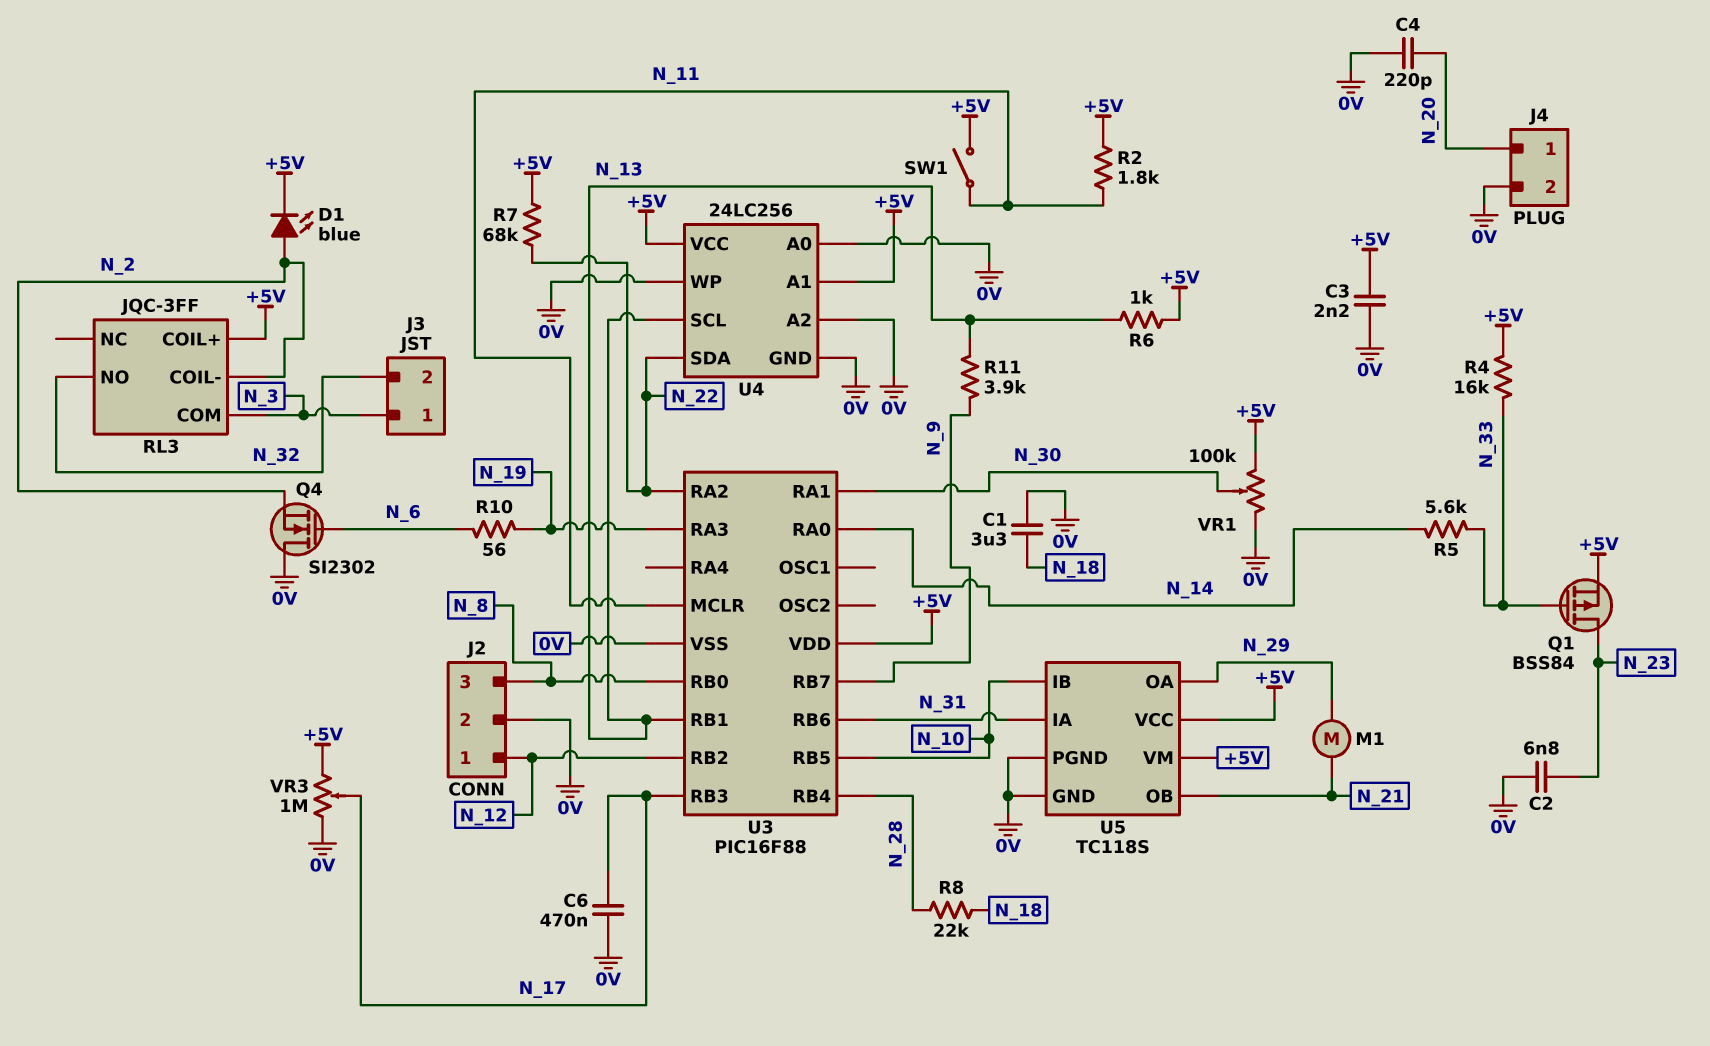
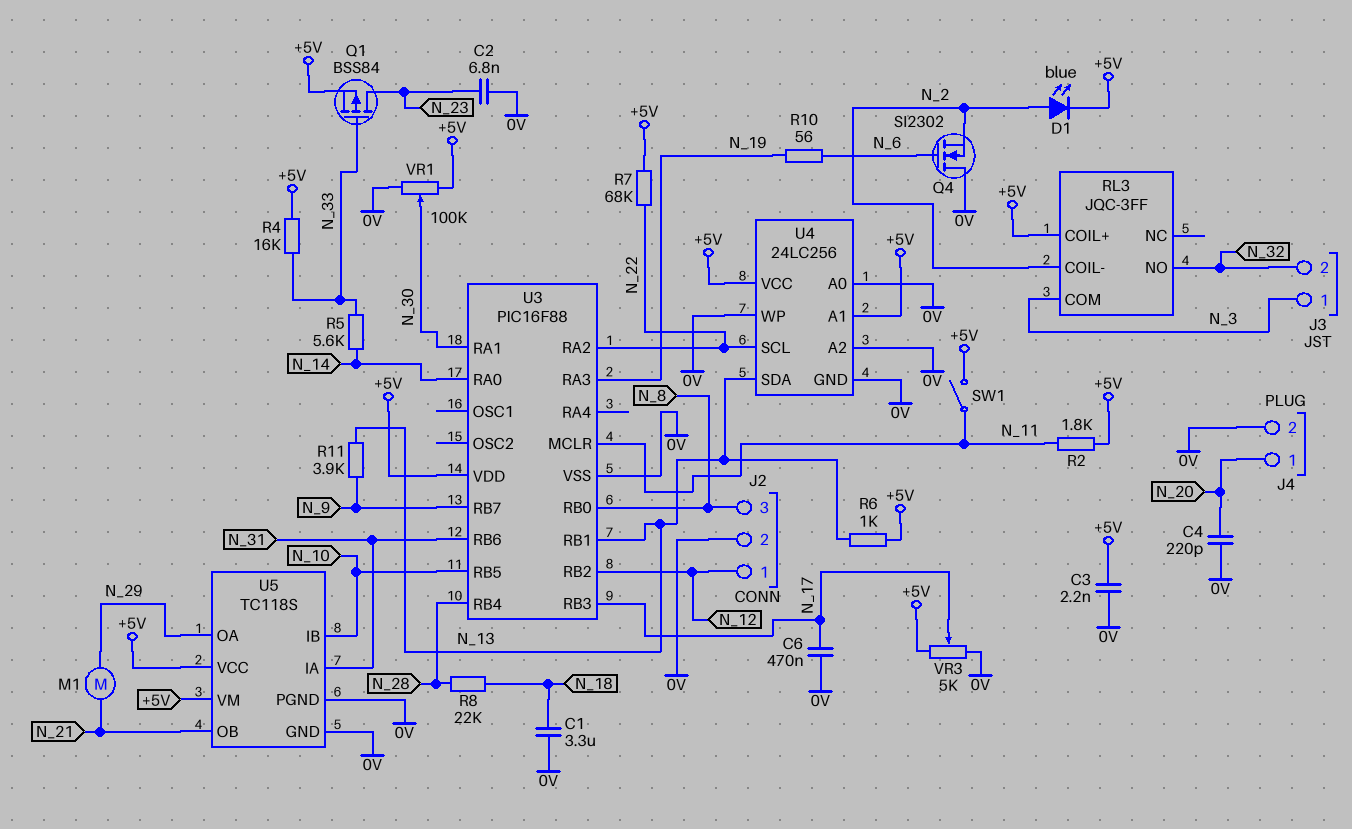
U4 pin SCL: N_13 -> N_22
U4 pin SDA: N_22 -> N_13
VR3: 1M (+5V, 0V, wiper N_17) -> 5k (+5V, 0V, wiper N_17)

